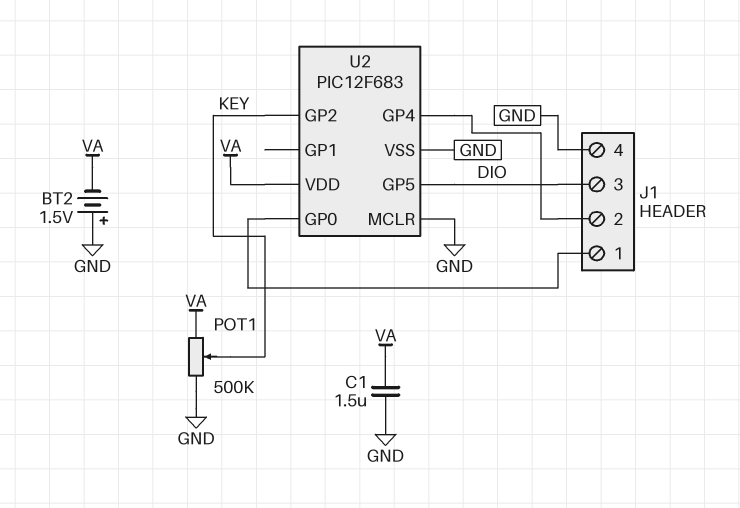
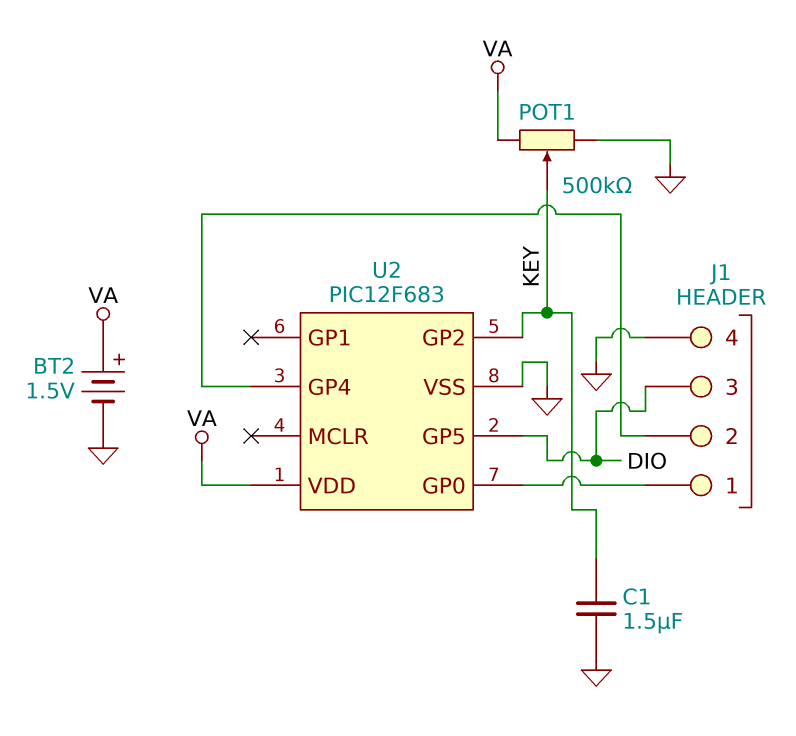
BT2: 1.5V (plus GND, minus VA) -> 1.5V (plus VA, minus GND)
C1: 1.5uF (GND, VA) -> 1.5uF (GND, KEY)
U2 pin MCLR: GND -> none

